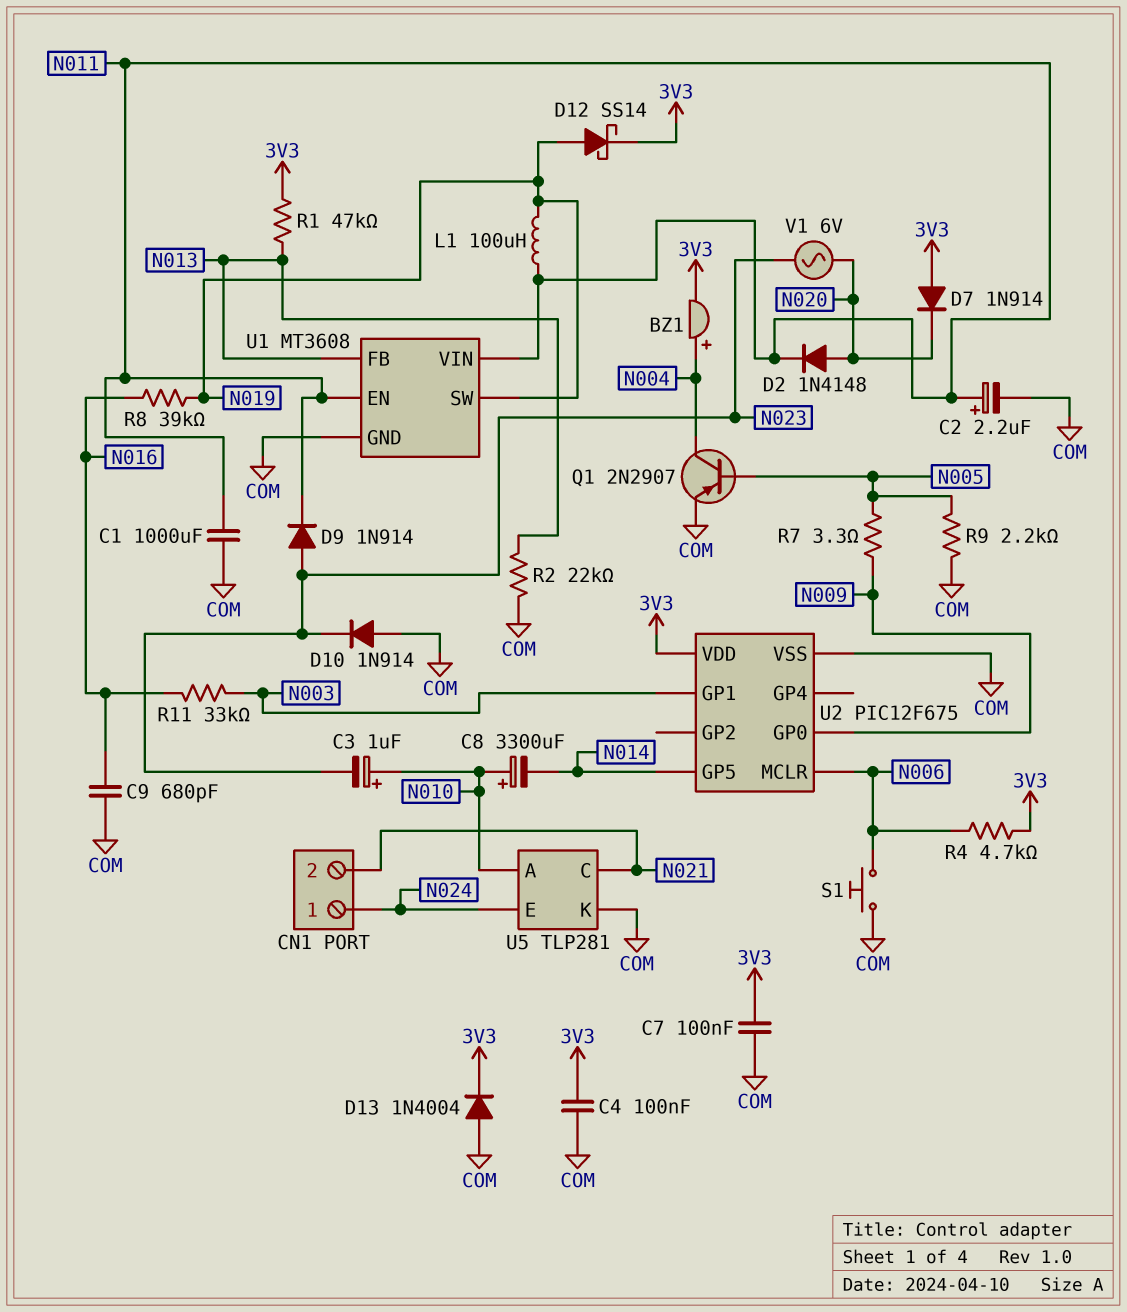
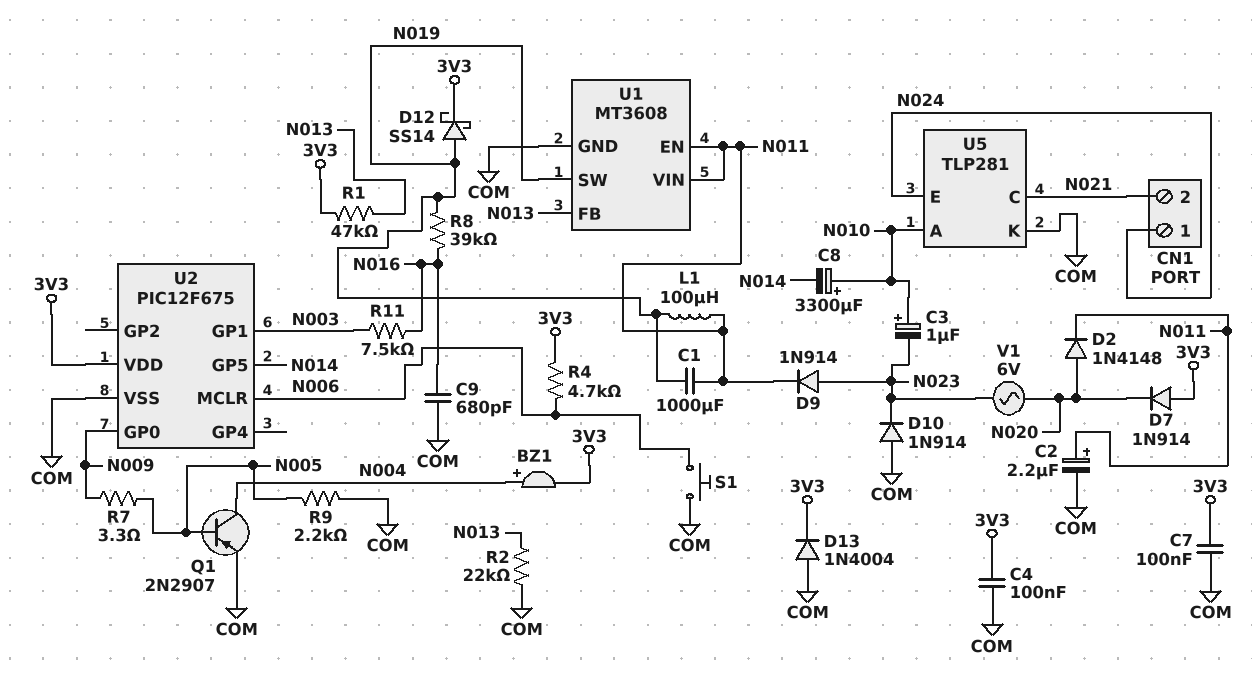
C1: 1000uF (COM, N011) -> 1000uF (N011, N019)
R11: 33k (N003, N016) -> 7.5k (N003, N016)

